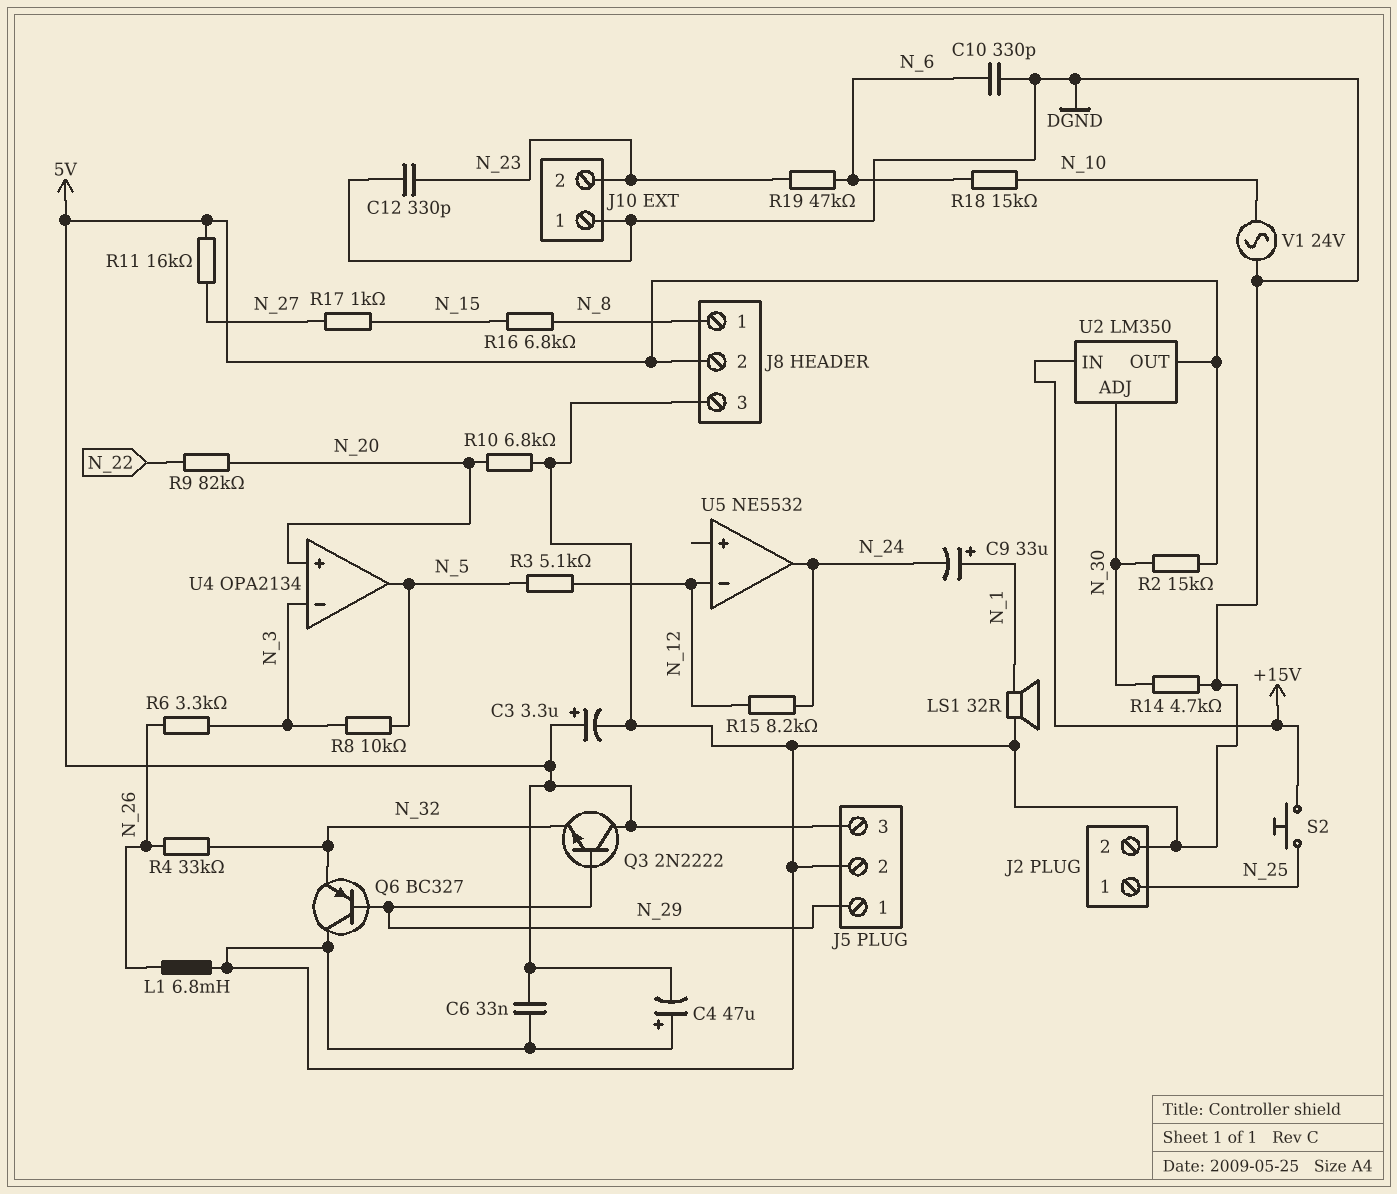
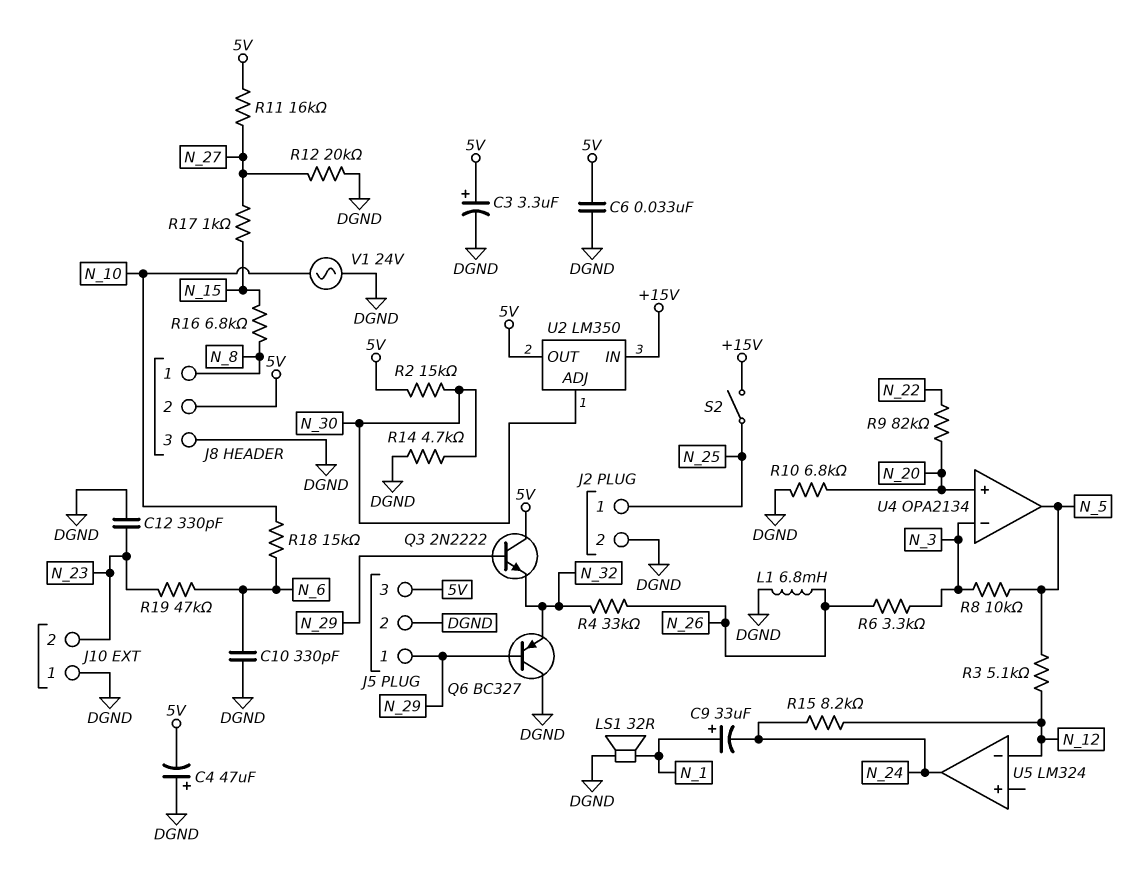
R12: none -> 20k (DGND, N_27)
S2: button (+15V, N_25) -> switch (+15V, N_25)
U5: NE5532 -> LM324

